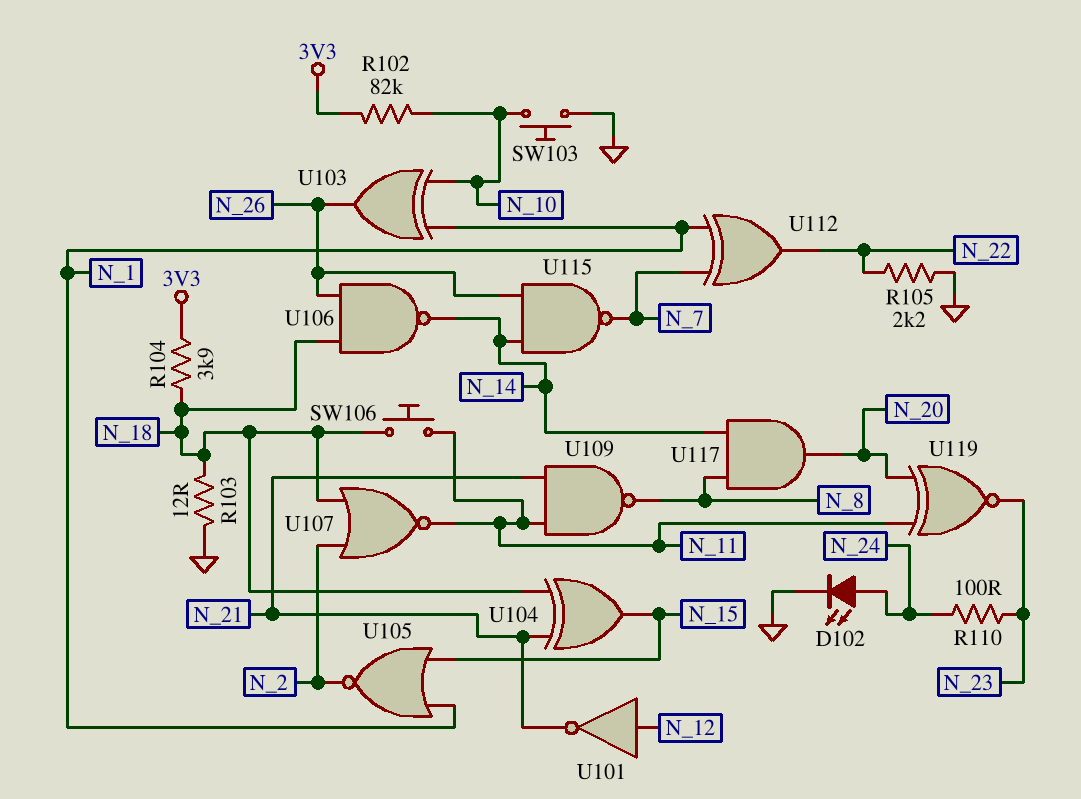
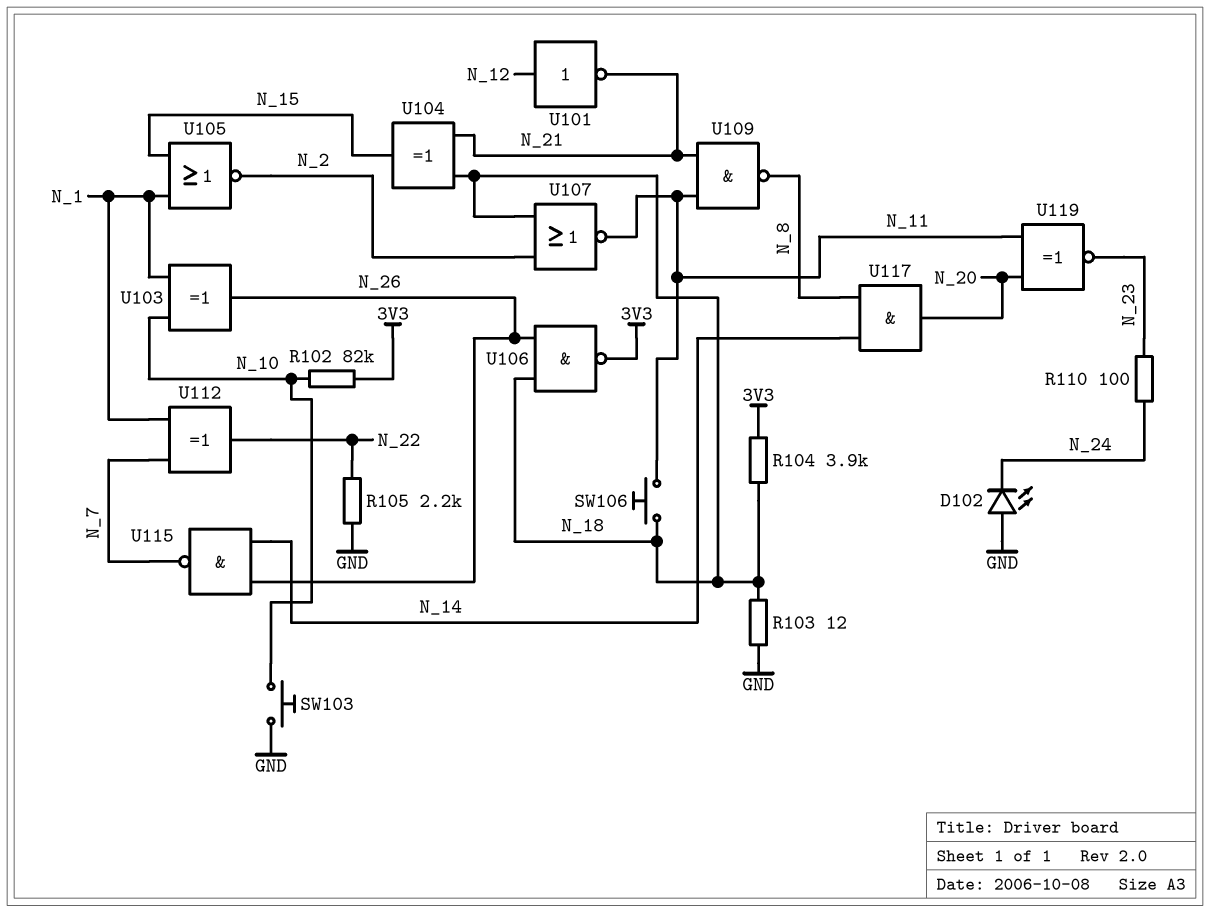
D102: LED (A N_24, K GND) -> LED (A GND, K N_24)
U106: NAND (in N_18, in N_26, out N_14) -> NAND (in N_18, in N_26, out 3V3)

